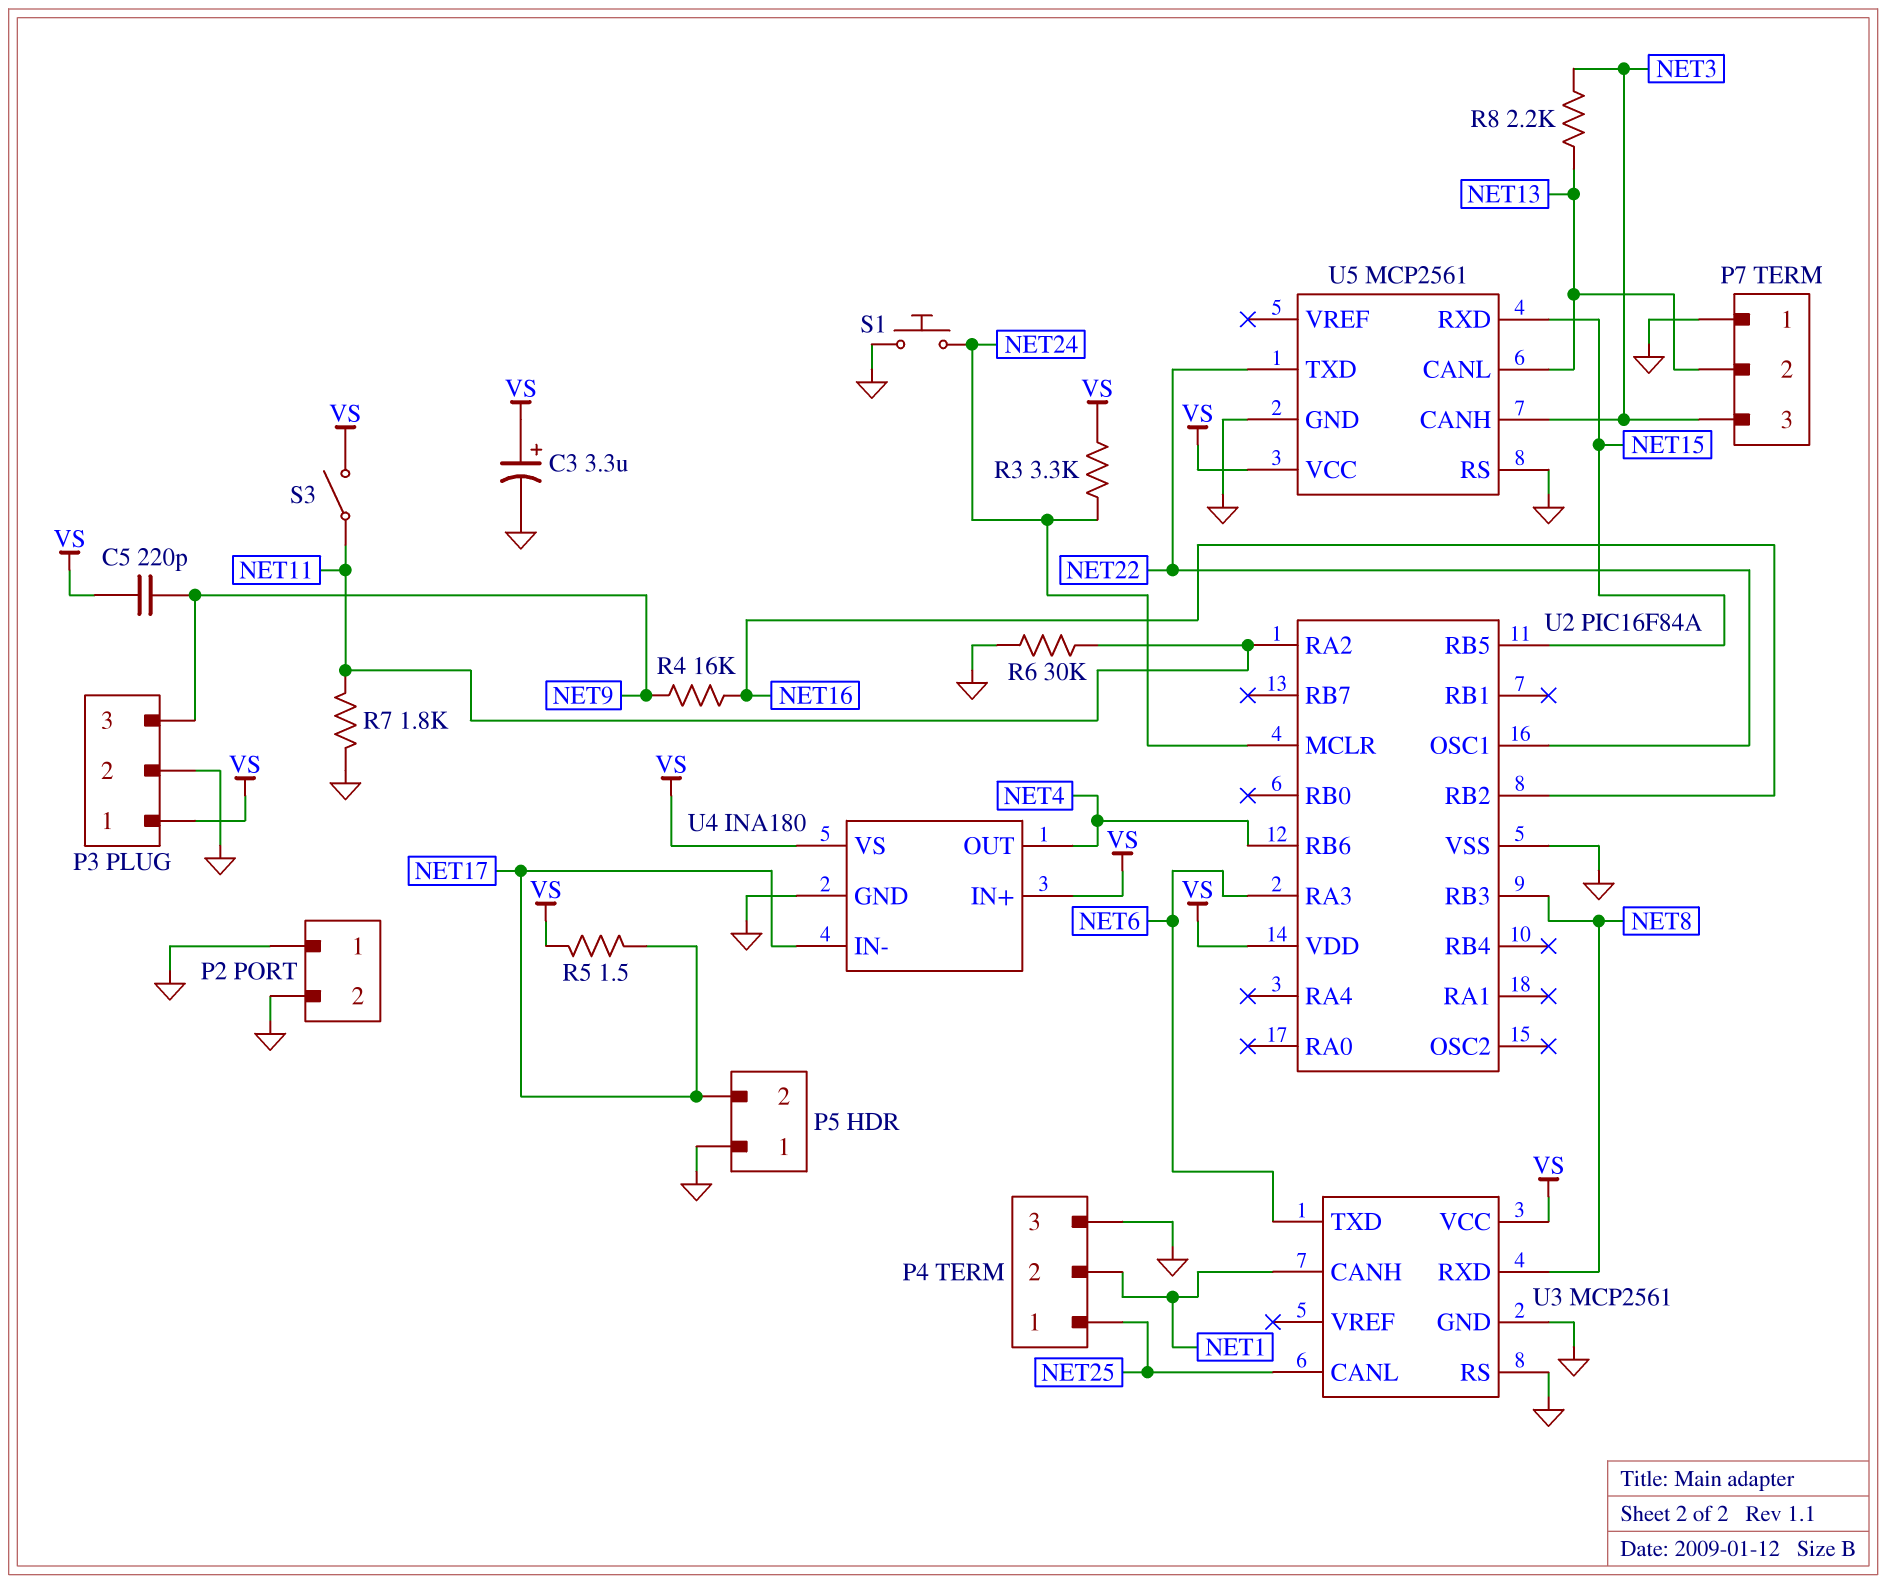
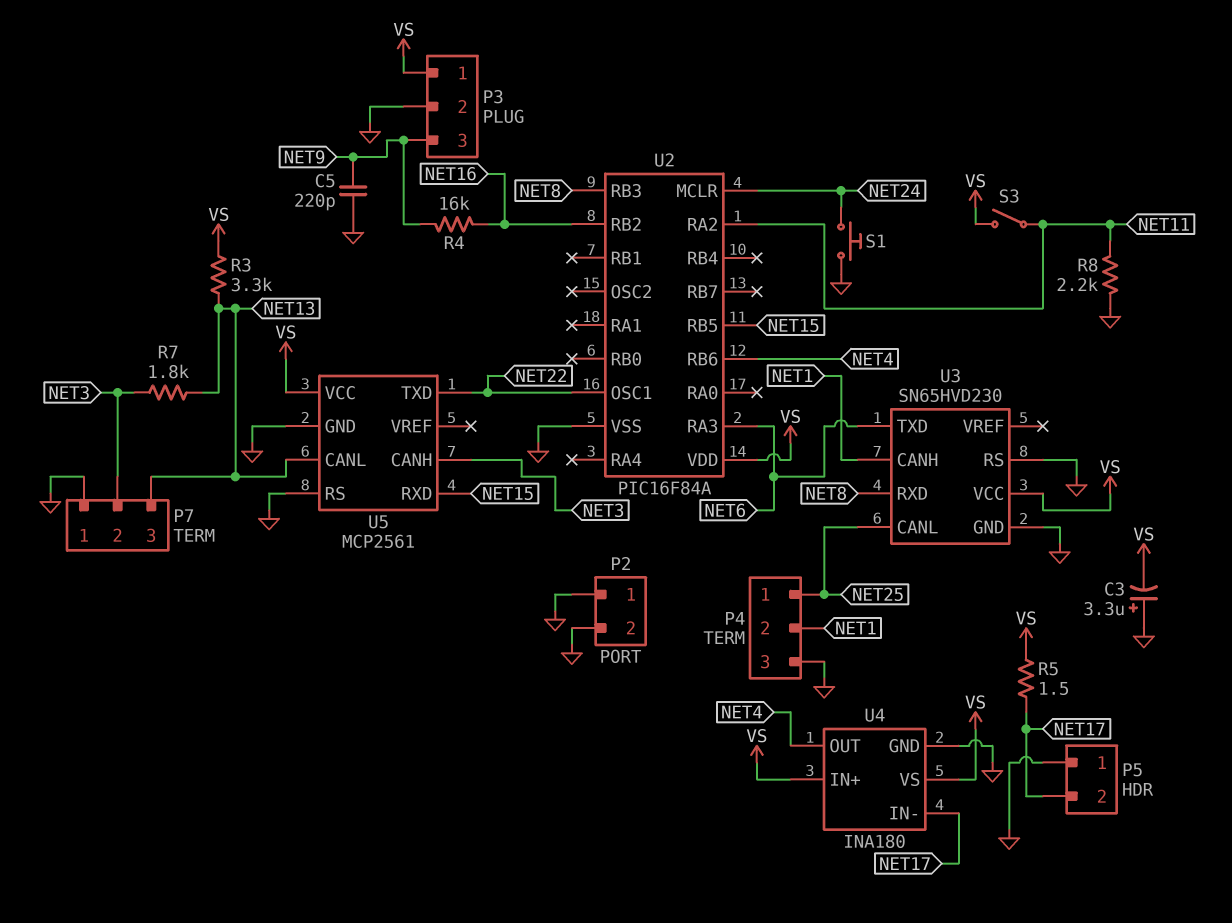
C3: 3.3uF (plus VS, minus GND) -> 3.3uF (plus GND, minus VS)
C5: 220pF (NET9, VS) -> 220pF (GND, NET9)
P7 pin 2: NET13 -> NET3
P7 pin 3: NET3 -> NET13
R3: 3.3k (NET24, VS) -> 3.3k (NET13, VS)
R6: 30k (GND, NET11) -> none
R7: 1.8k (GND, NET11) -> 1.8k (NET3, NET13)
R8: 2.2k (NET3, NET13) -> 2.2k (GND, NET11)
U3: MCP2561 -> SN65HVD230

